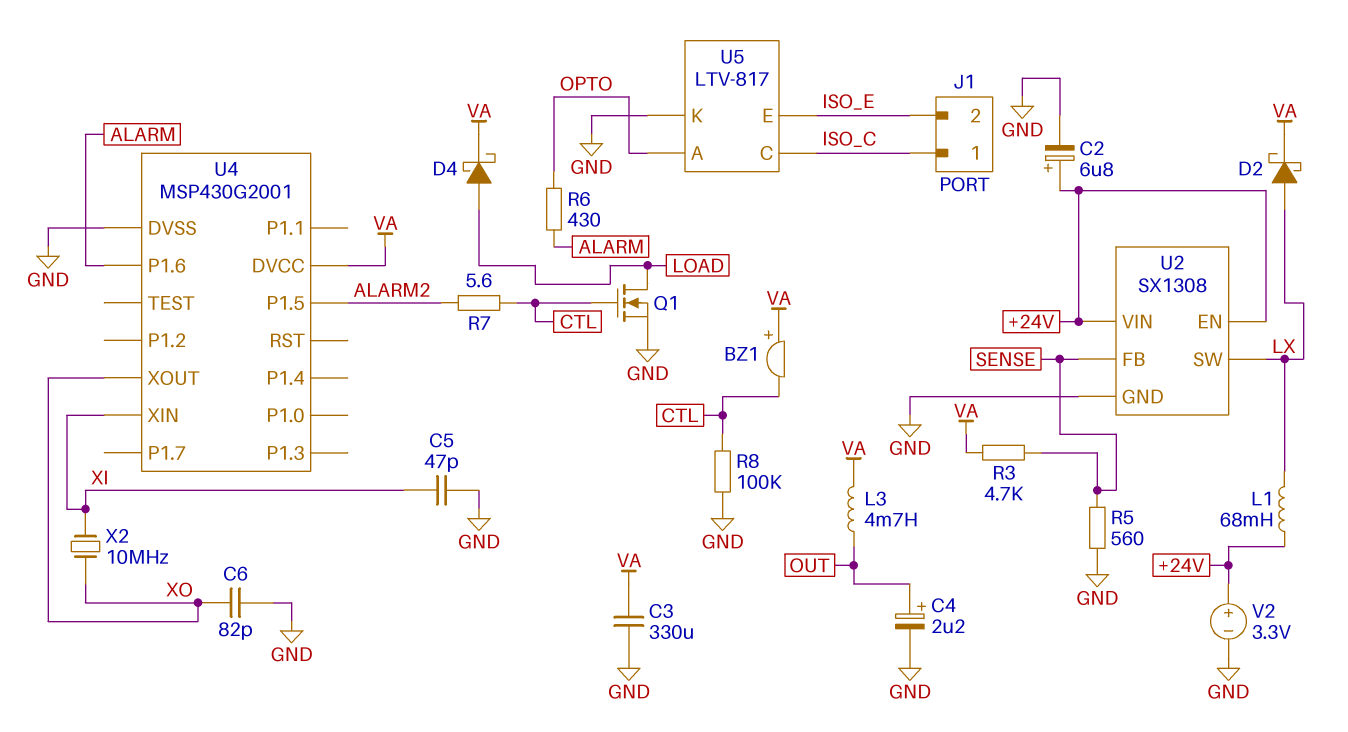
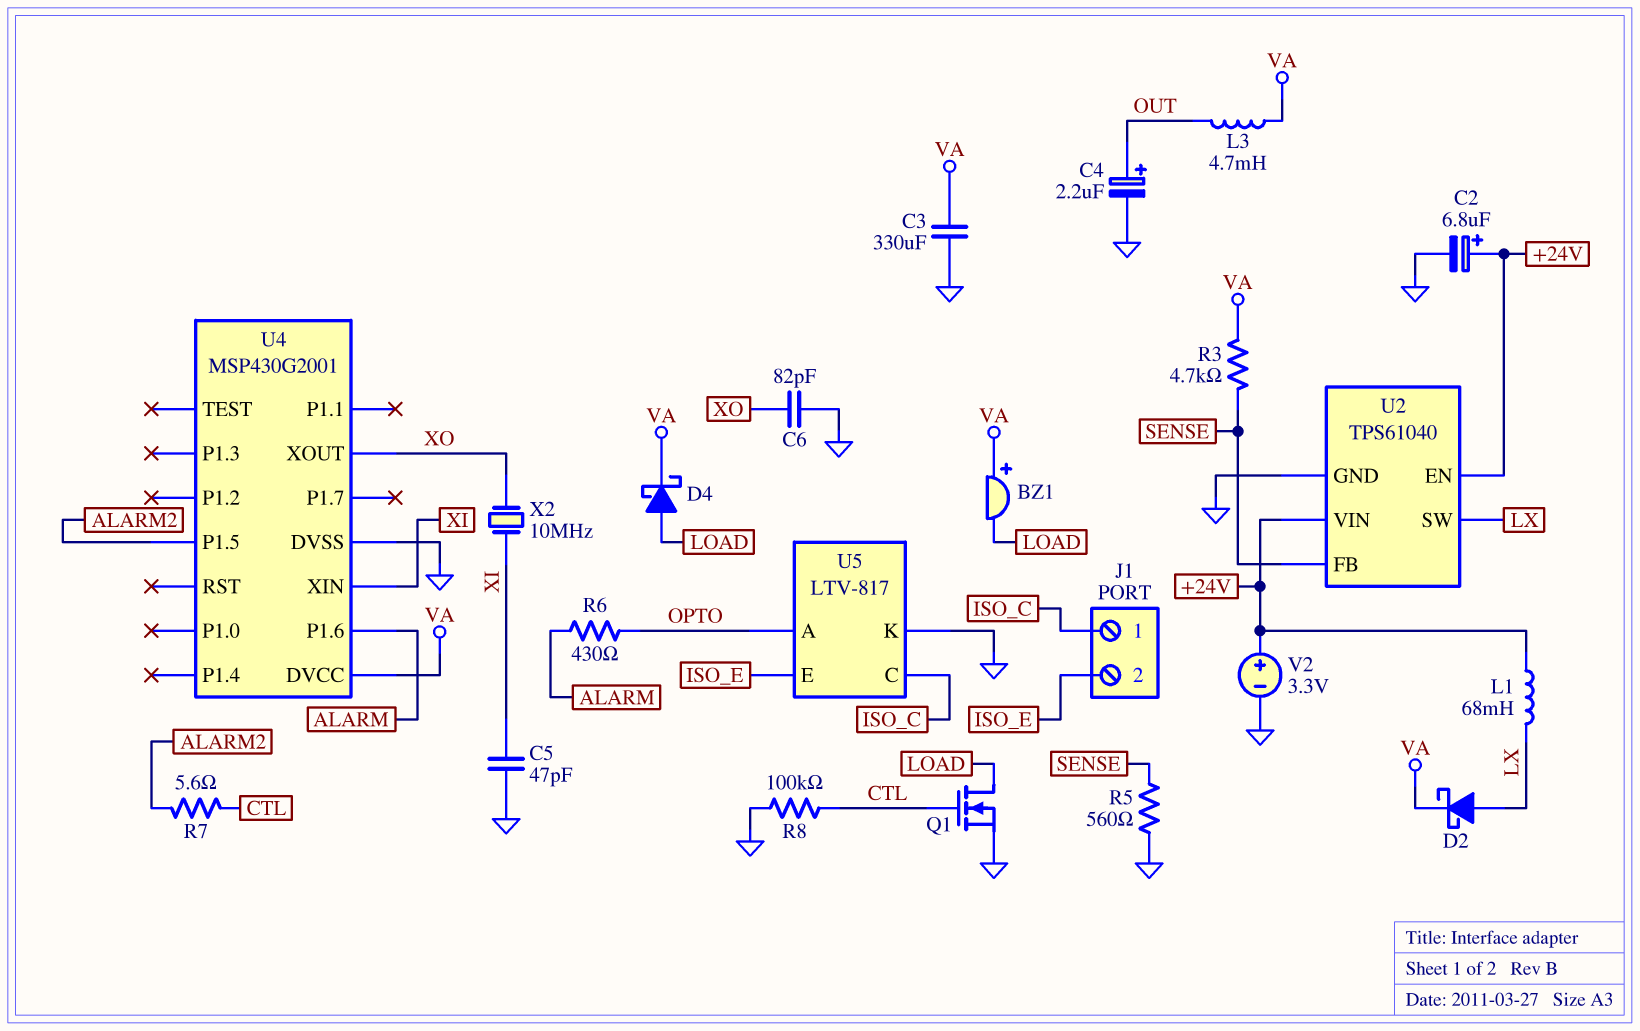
BZ1: buzzer (plus VA, minus CTL) -> buzzer (plus VA, minus LOAD)
U2: SX1308 -> TPS61040

